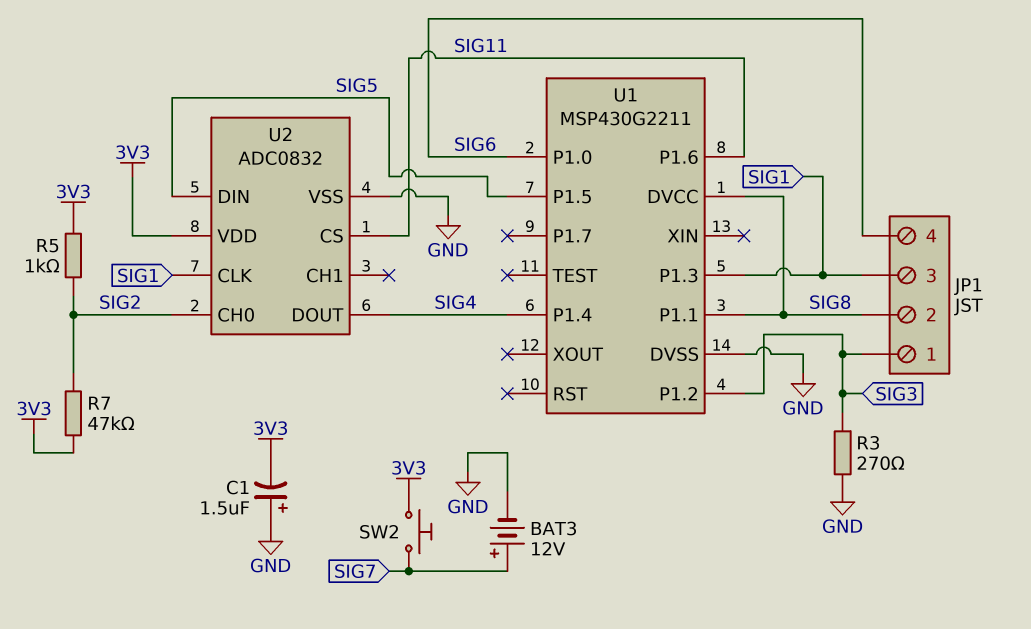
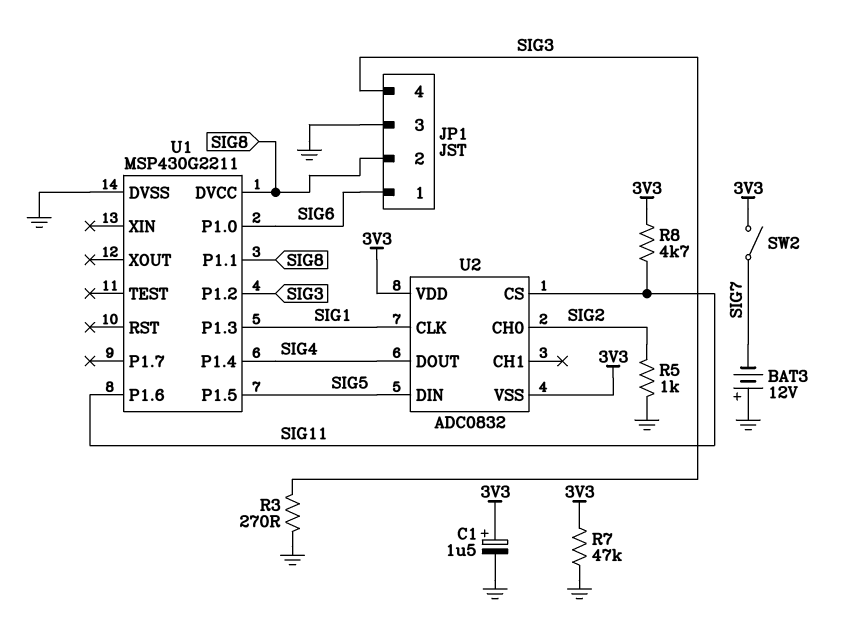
BAT3: 12V (plus SIG7, minus GND) -> 12V (plus GND, minus SIG7)
C1: 1.5uF (plus GND, minus 3V3) -> 1.5uF (plus 3V3, minus GND)
JP1 pin 1: SIG3 -> SIG6
JP1 pin 3: SIG1 -> GND
JP1 pin 4: SIG6 -> SIG3
R5: 1k (3V3, SIG2) -> 1k (GND, SIG2)
R7: 47k (3V3, SIG2) -> 47k (3V3, GND)
R8: none -> 4.7k (3V3, SIG11)
SW2: button (3V3, SIG7) -> switch (3V3, SIG7)
U2 pin VSS: GND -> 3V3

